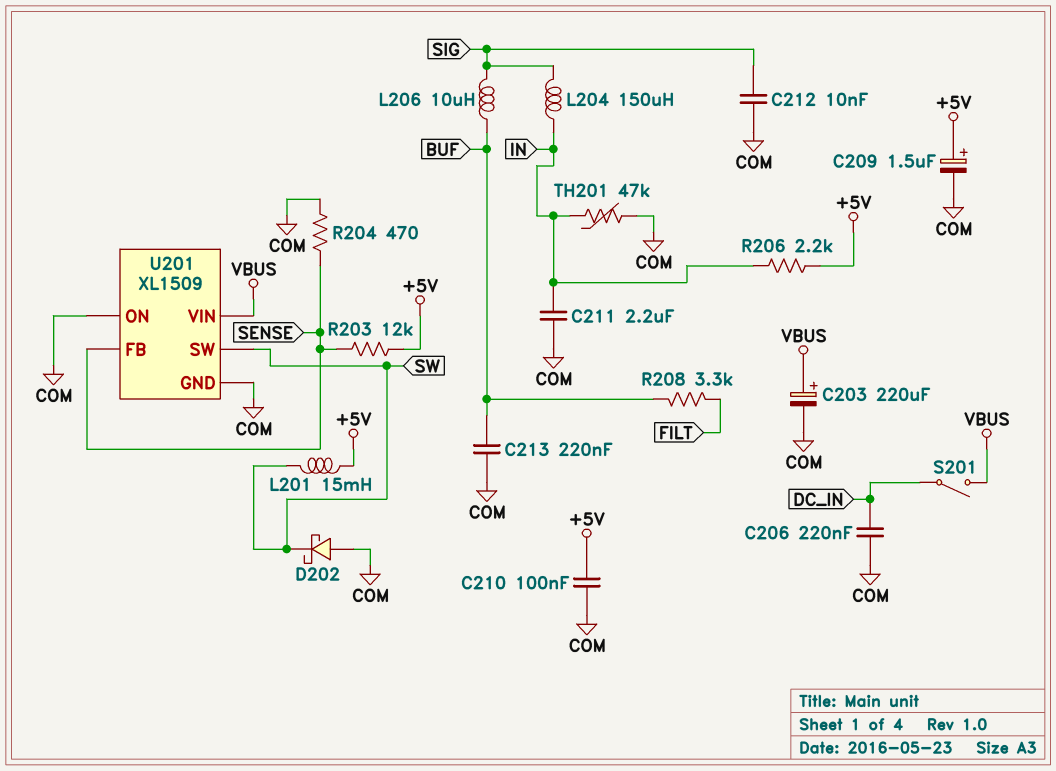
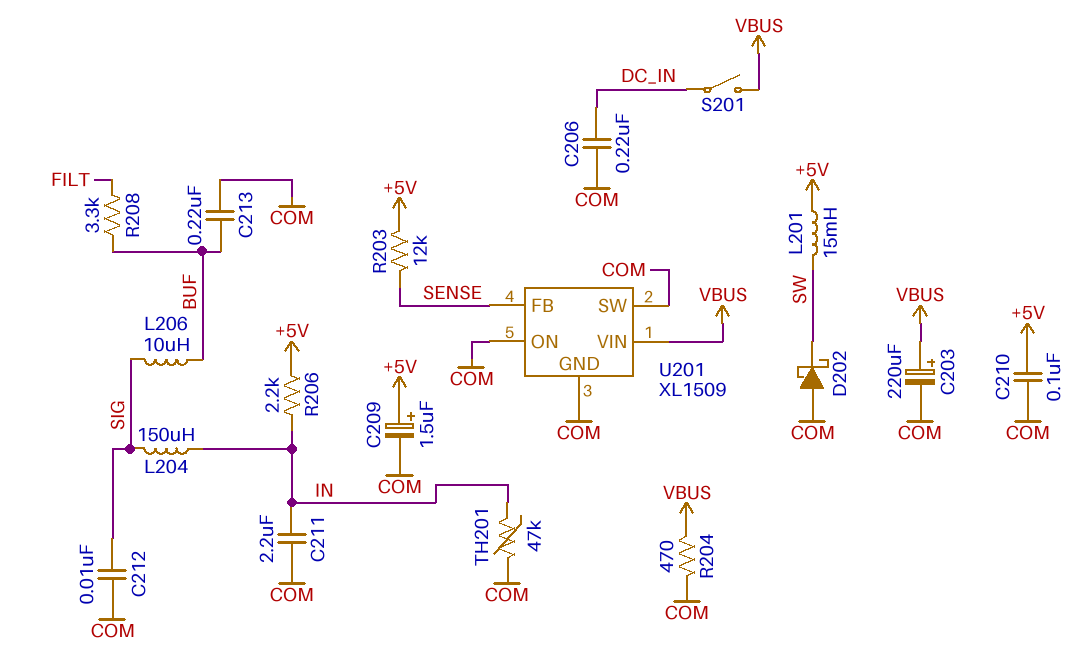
R204: 470 (COM, SENSE) -> 470 (COM, VBUS)
U201 pin SW: SW -> COM

